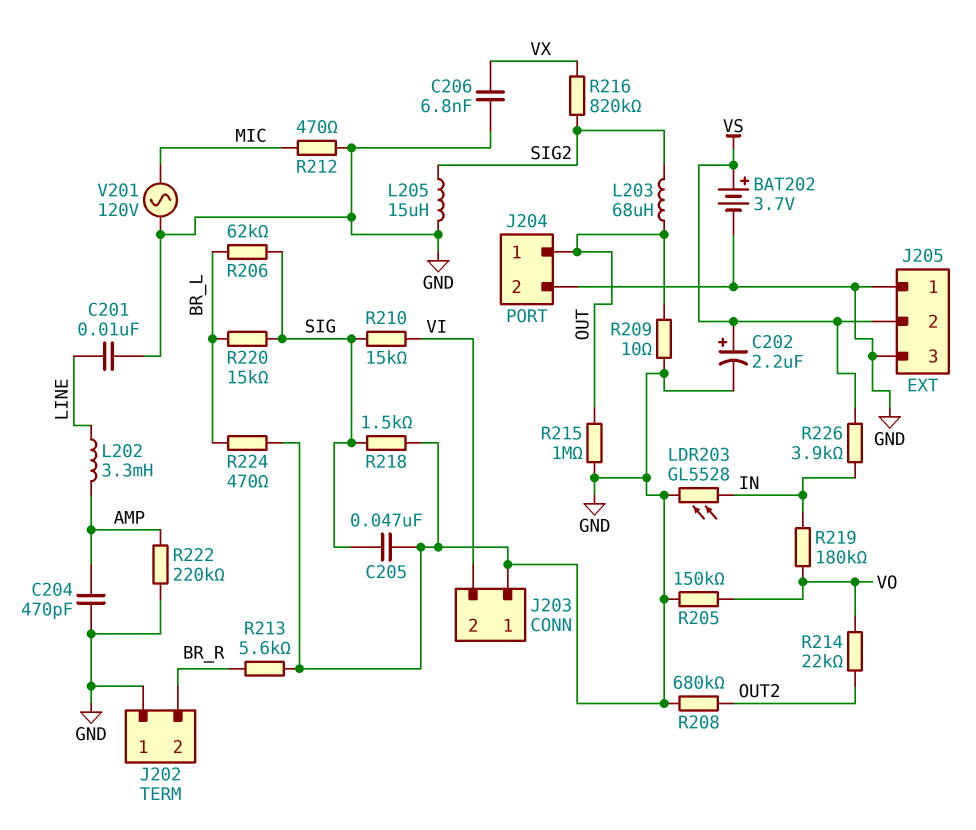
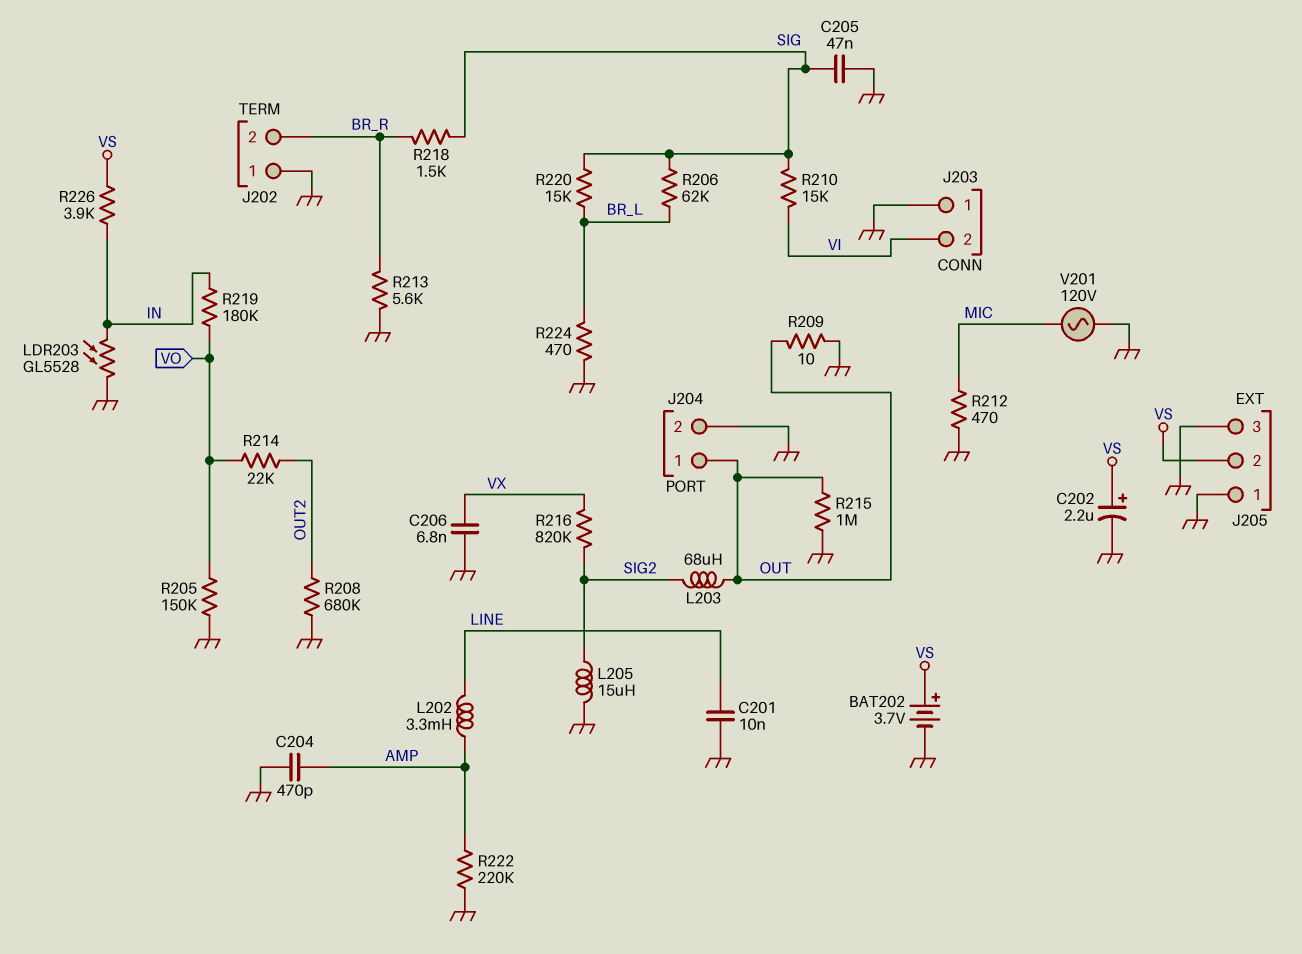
R218: 1.5k (GND, SIG) -> 1.5k (BR_R, SIG)

